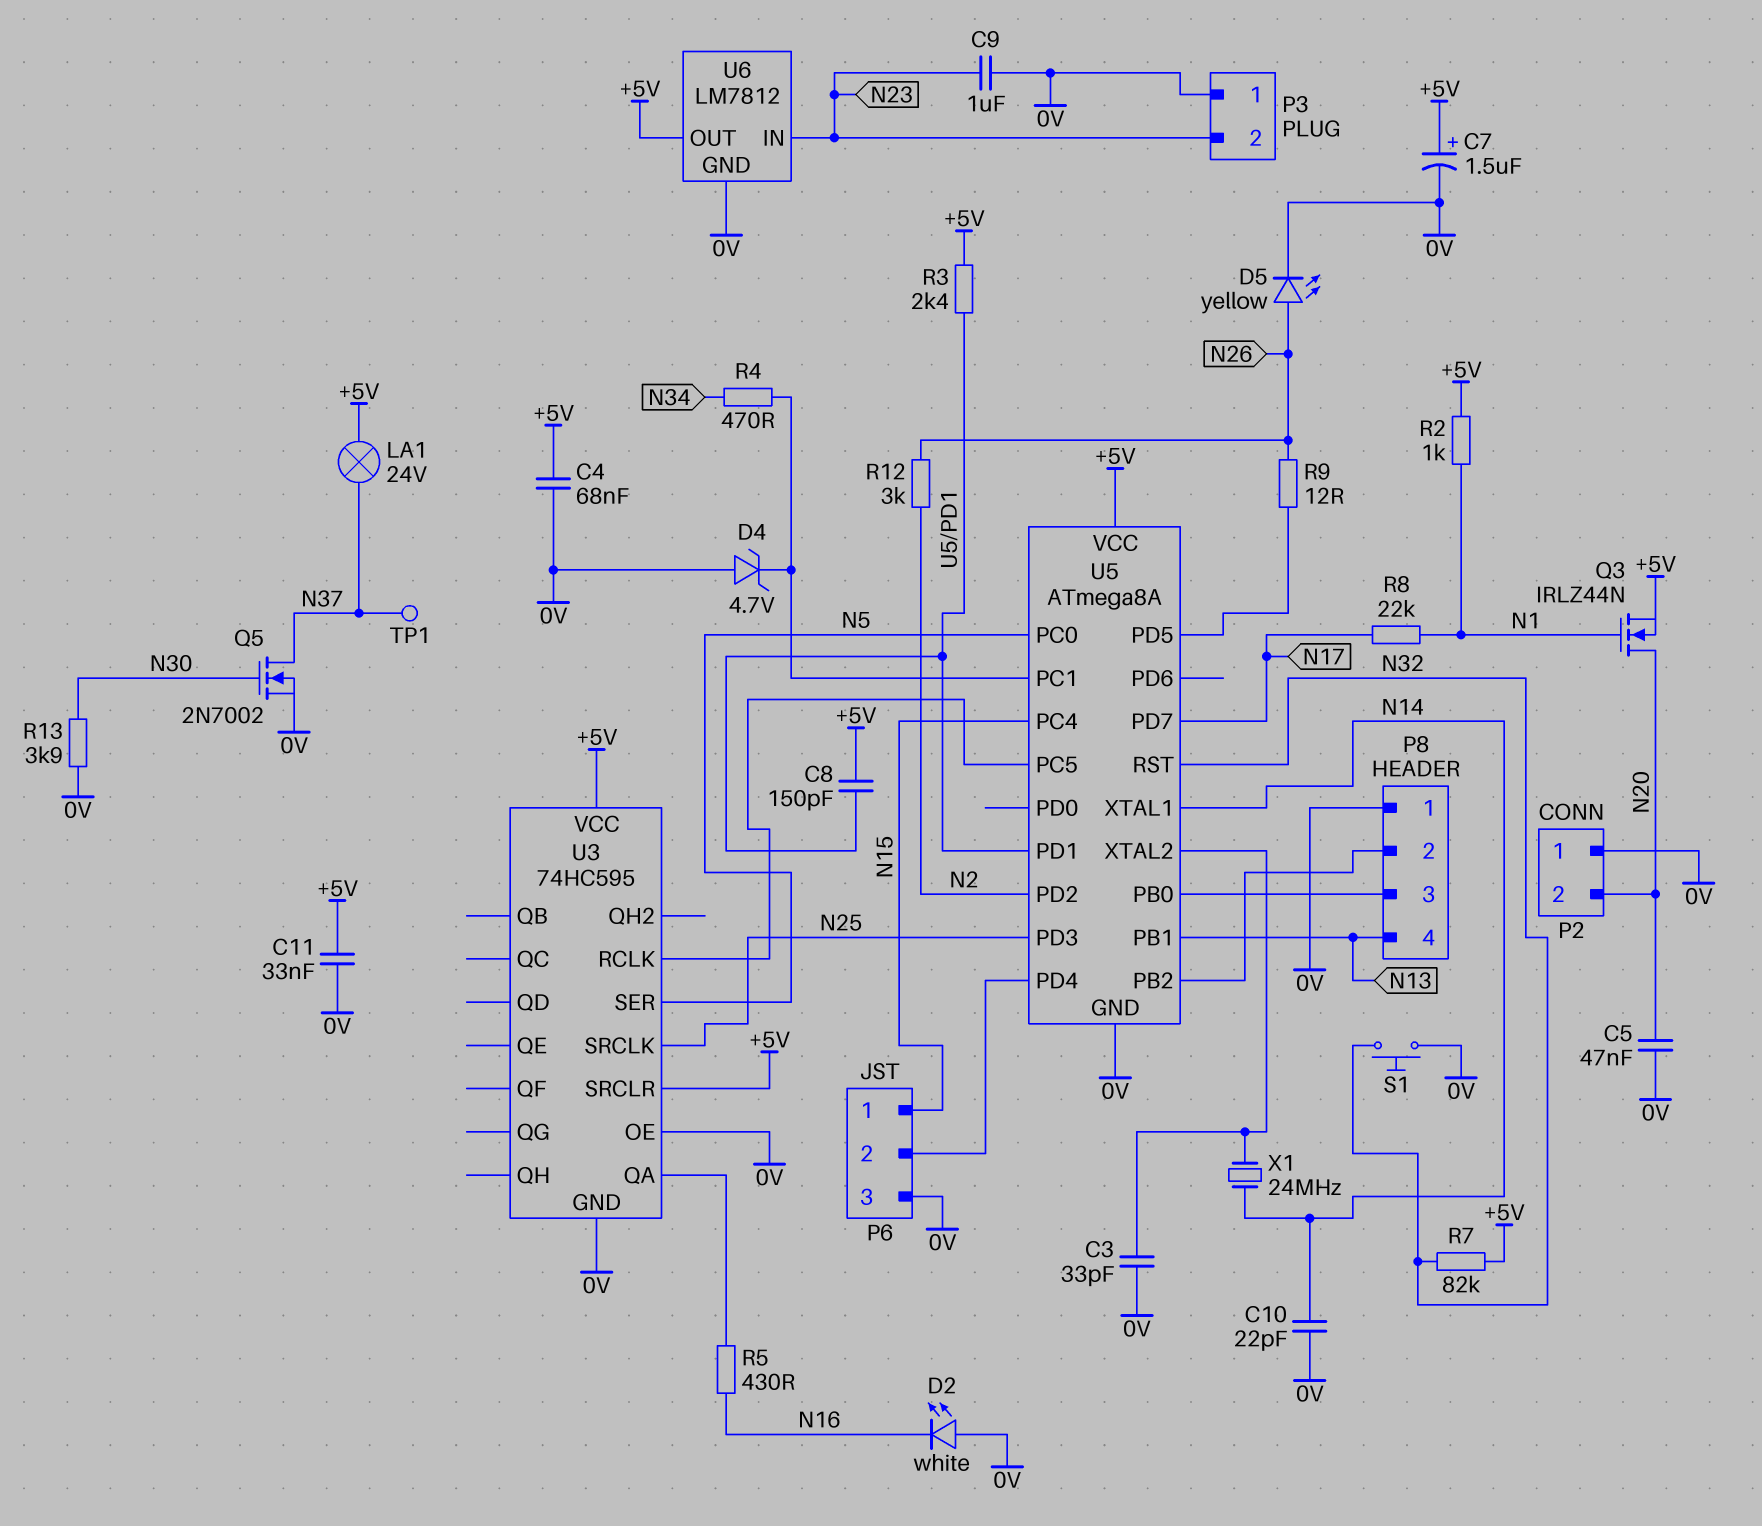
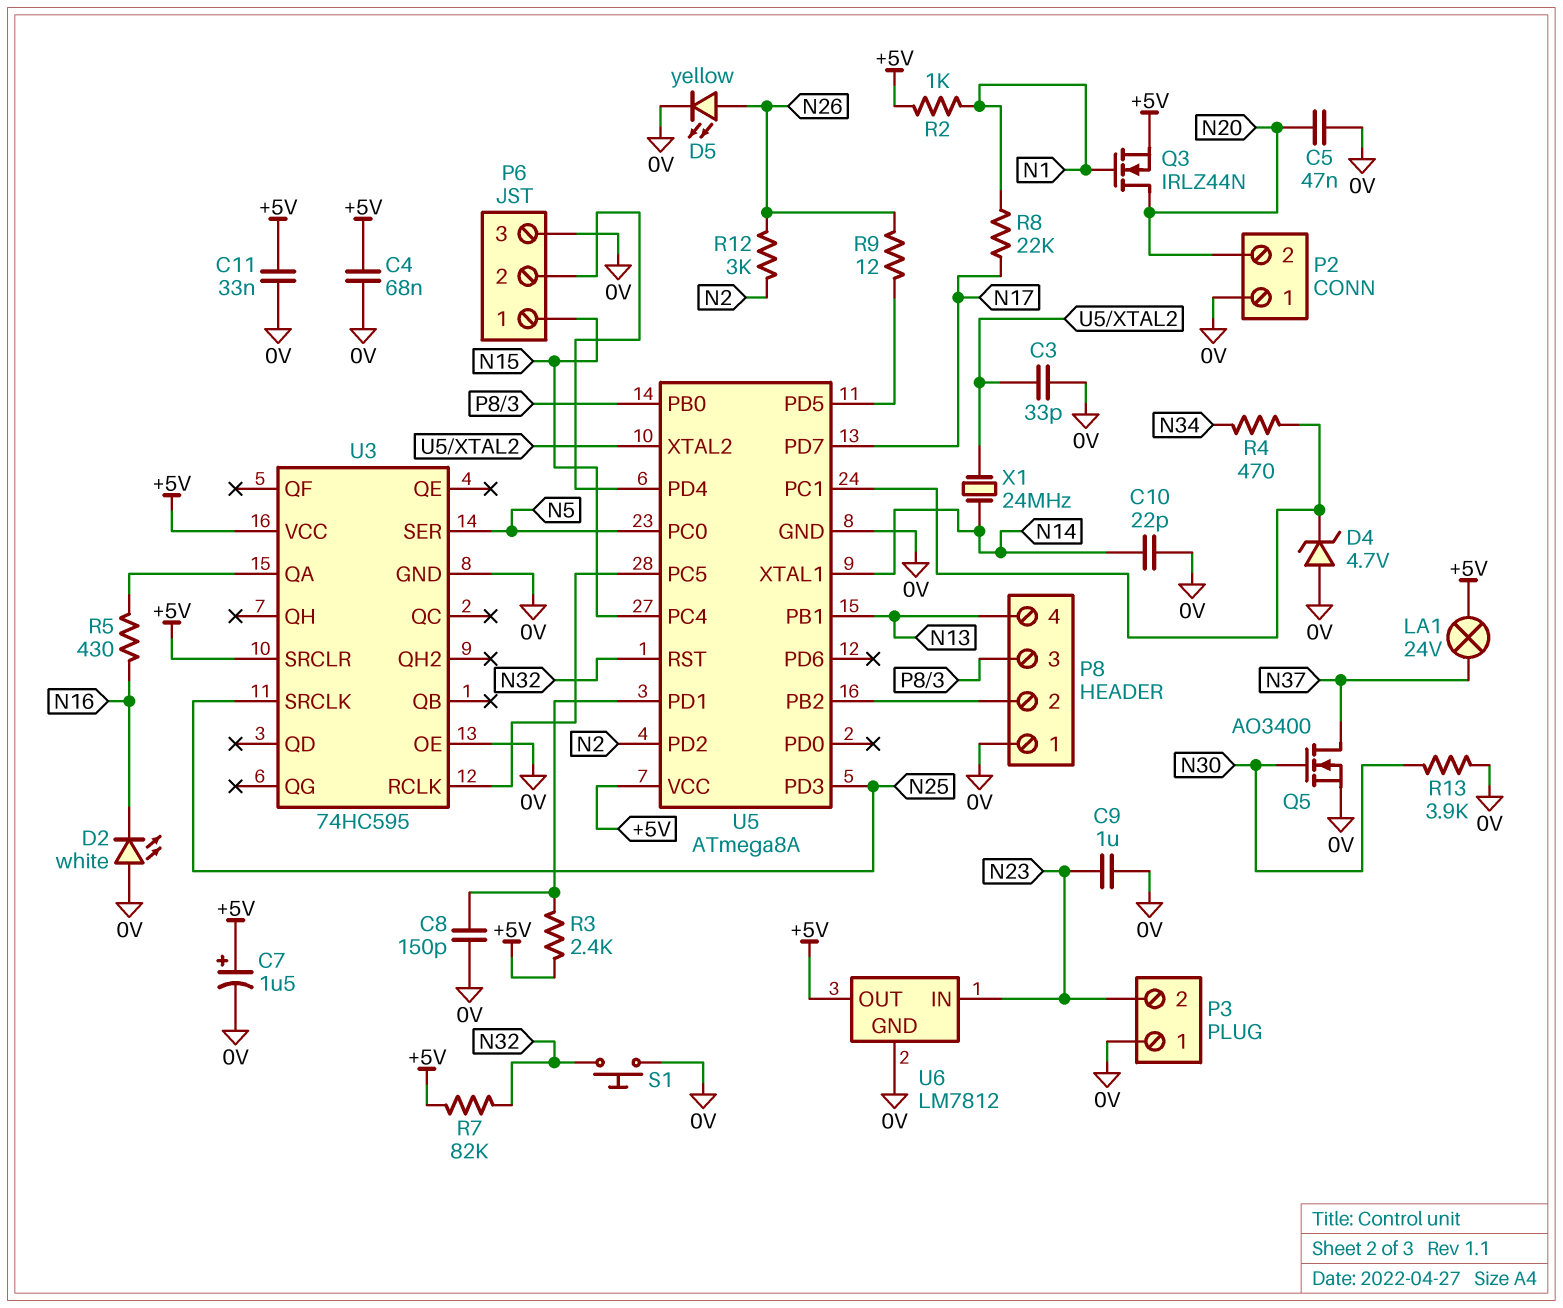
C8: 150pF (+5V, U5/PD1) -> 150pF (0V, U5/PD1)
Q5: NMOS 2N7002 (G N30, D N37, S 0V) -> NMOS AO3400 (G N30, D N37, S 0V)
TP1: test point (N37) -> none

